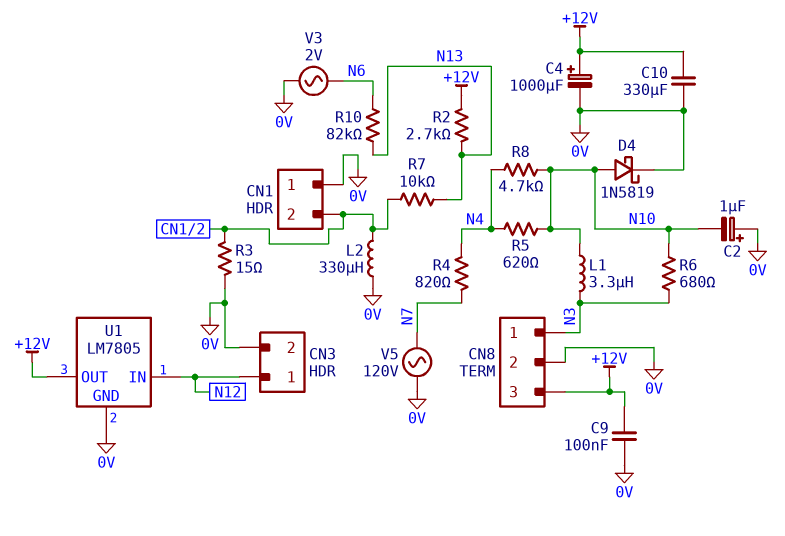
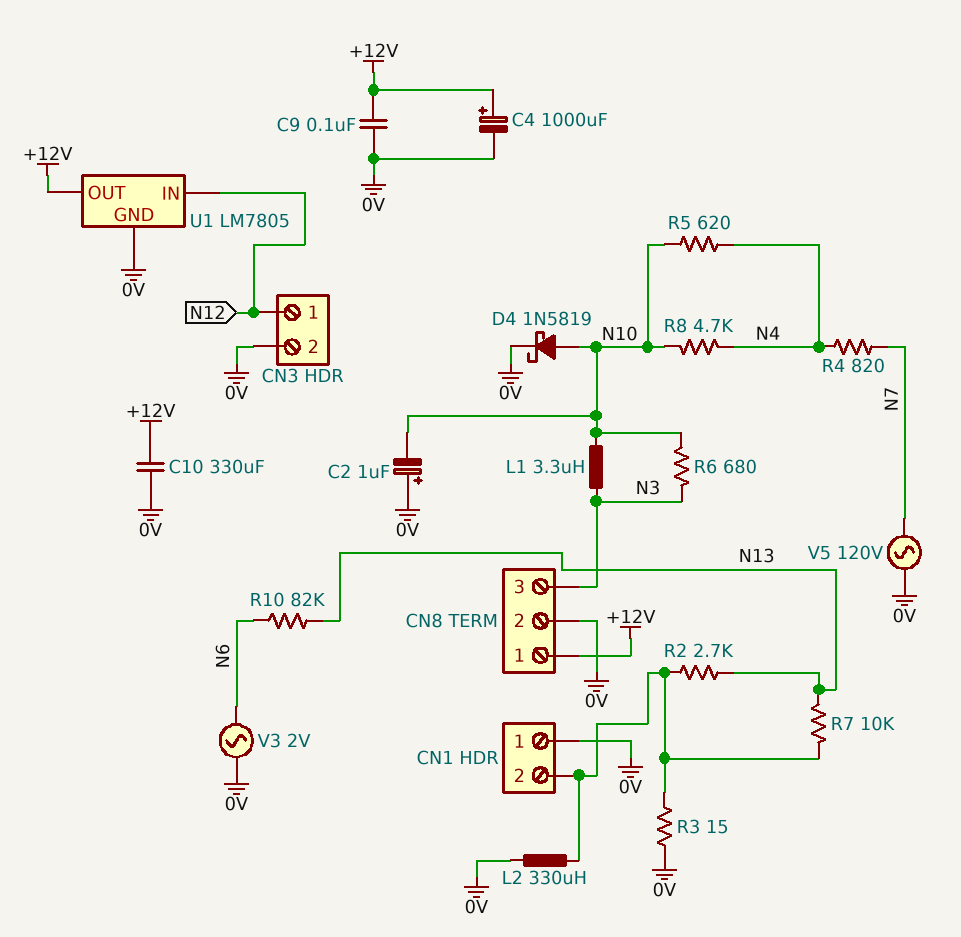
CN8 pin 1: N3 -> +12V
CN8 pin 3: +12V -> N3
R2: 2.7k (+12V, N13) -> 2.7k (CN1/2, N13)

